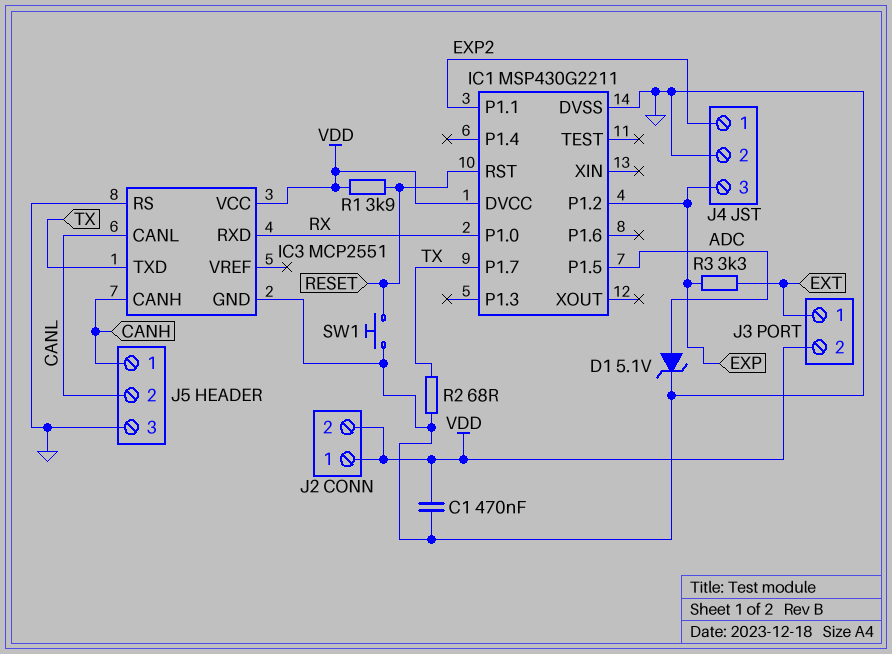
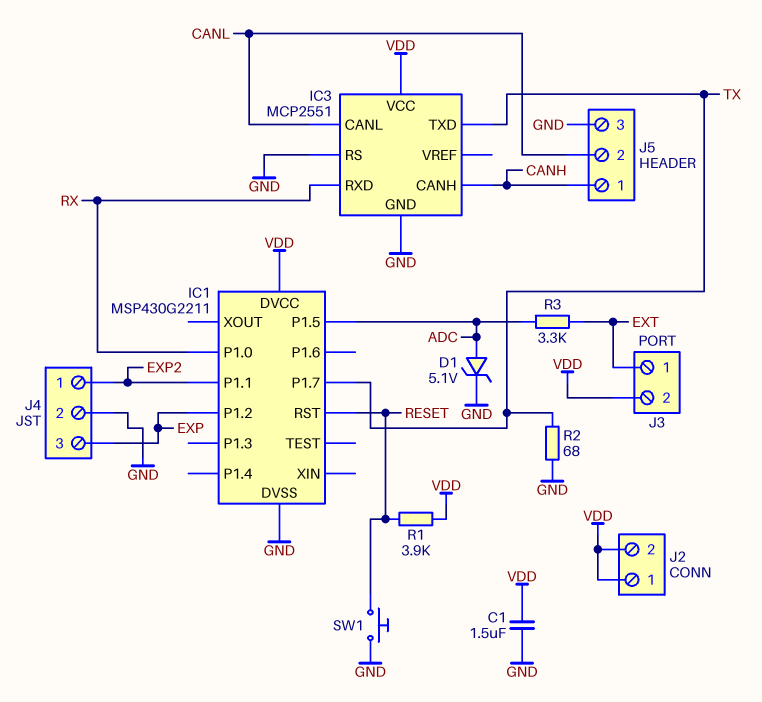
C1: 470nF (GND, VDD) -> 1.5uF (GND, VDD)
R3: 3.3k (EXP, EXT) -> 3.3k (ADC, EXT)

